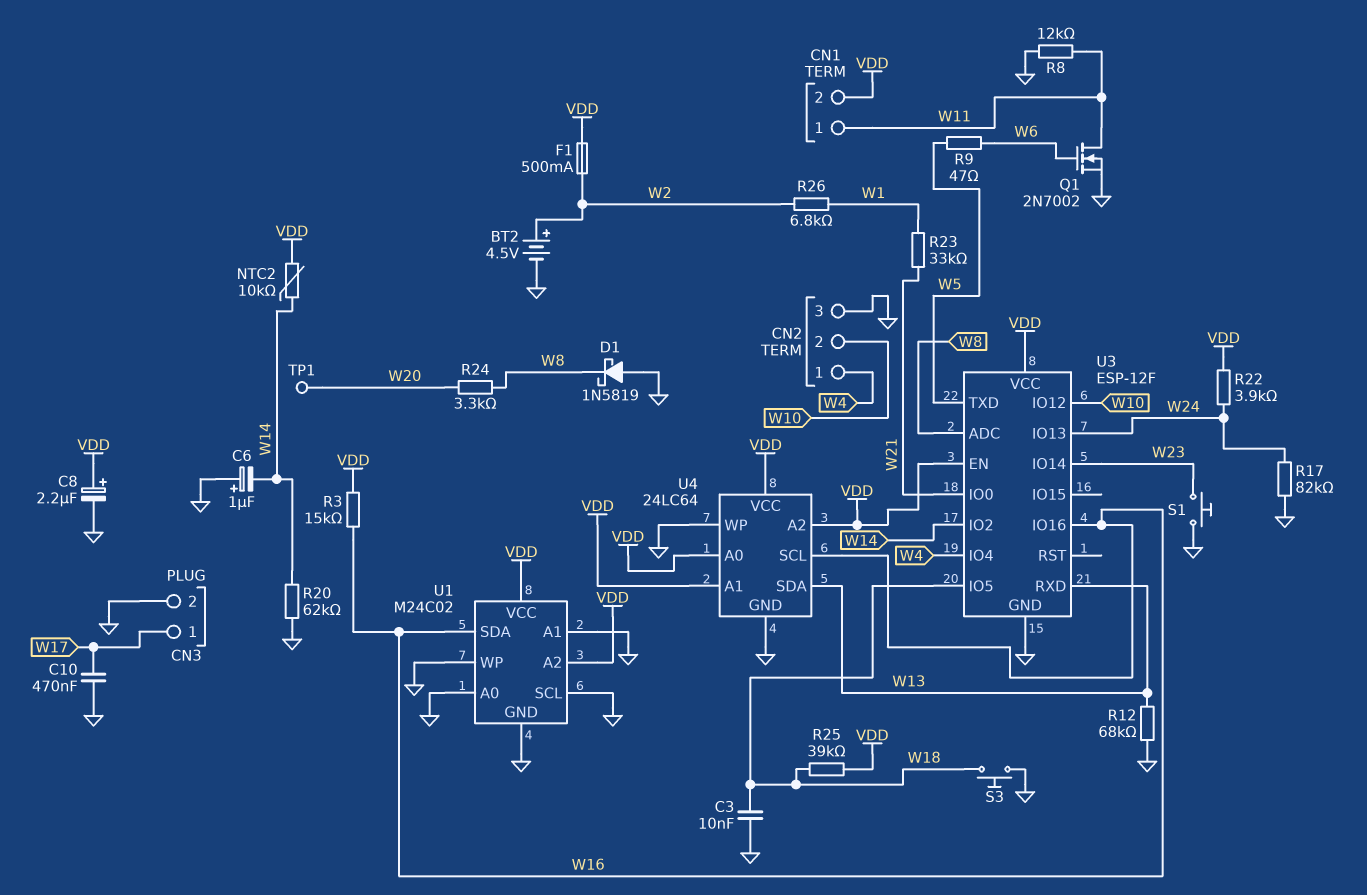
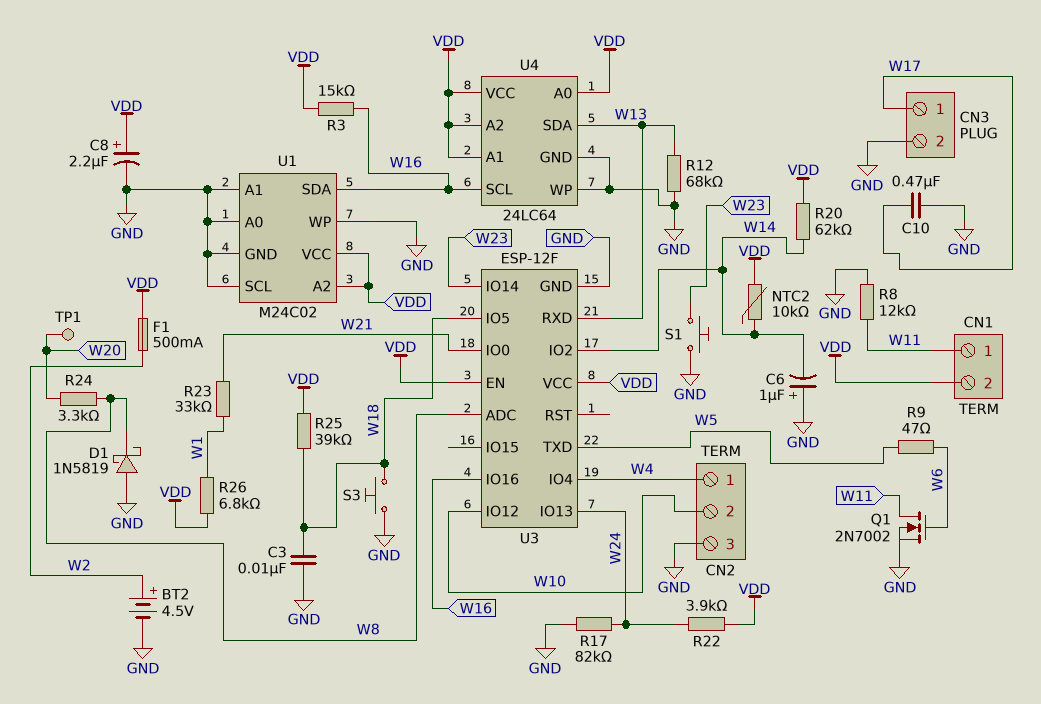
R20: 62k (GND, W14) -> 62k (VDD, W14)
R26: 6.8k (W1, W2) -> 6.8k (VDD, W1)

